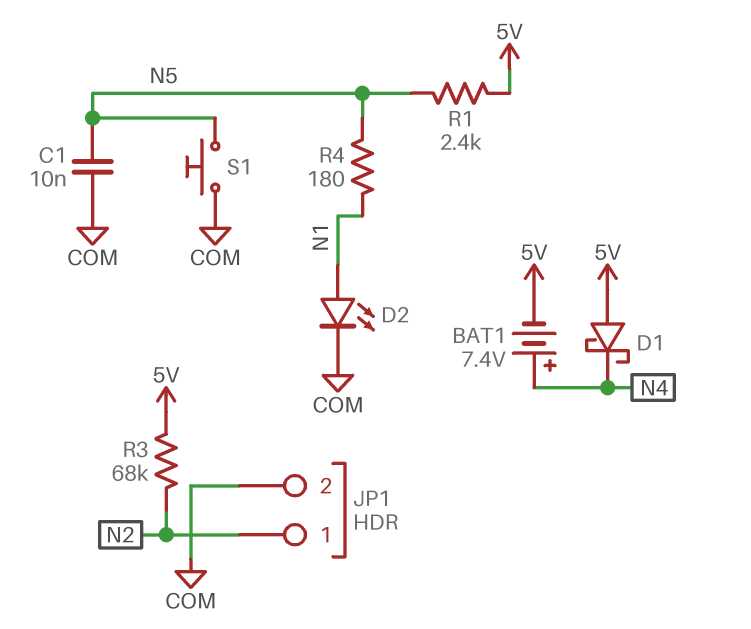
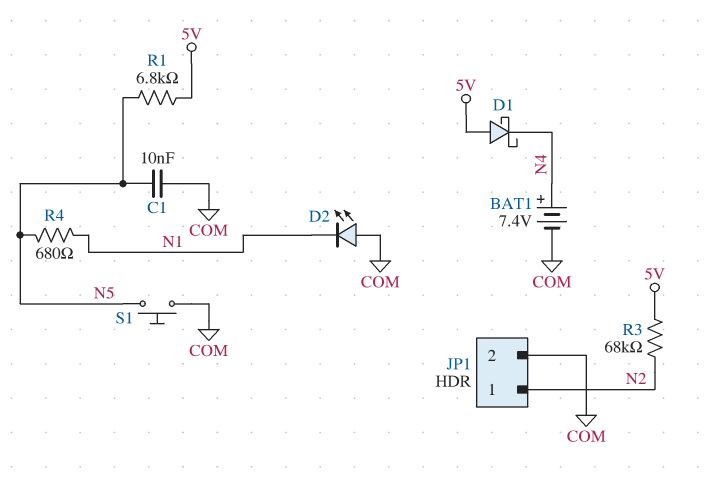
BAT1: 7.4V (plus N4, minus 5V) -> 7.4V (plus N4, minus COM)
D2: LED (A N1, K COM) -> LED (A COM, K N1)
R1: 2.4k (5V, N5) -> 6.8k (5V, N5)
R4: 180 (N1, N5) -> 680 (N1, N5)

